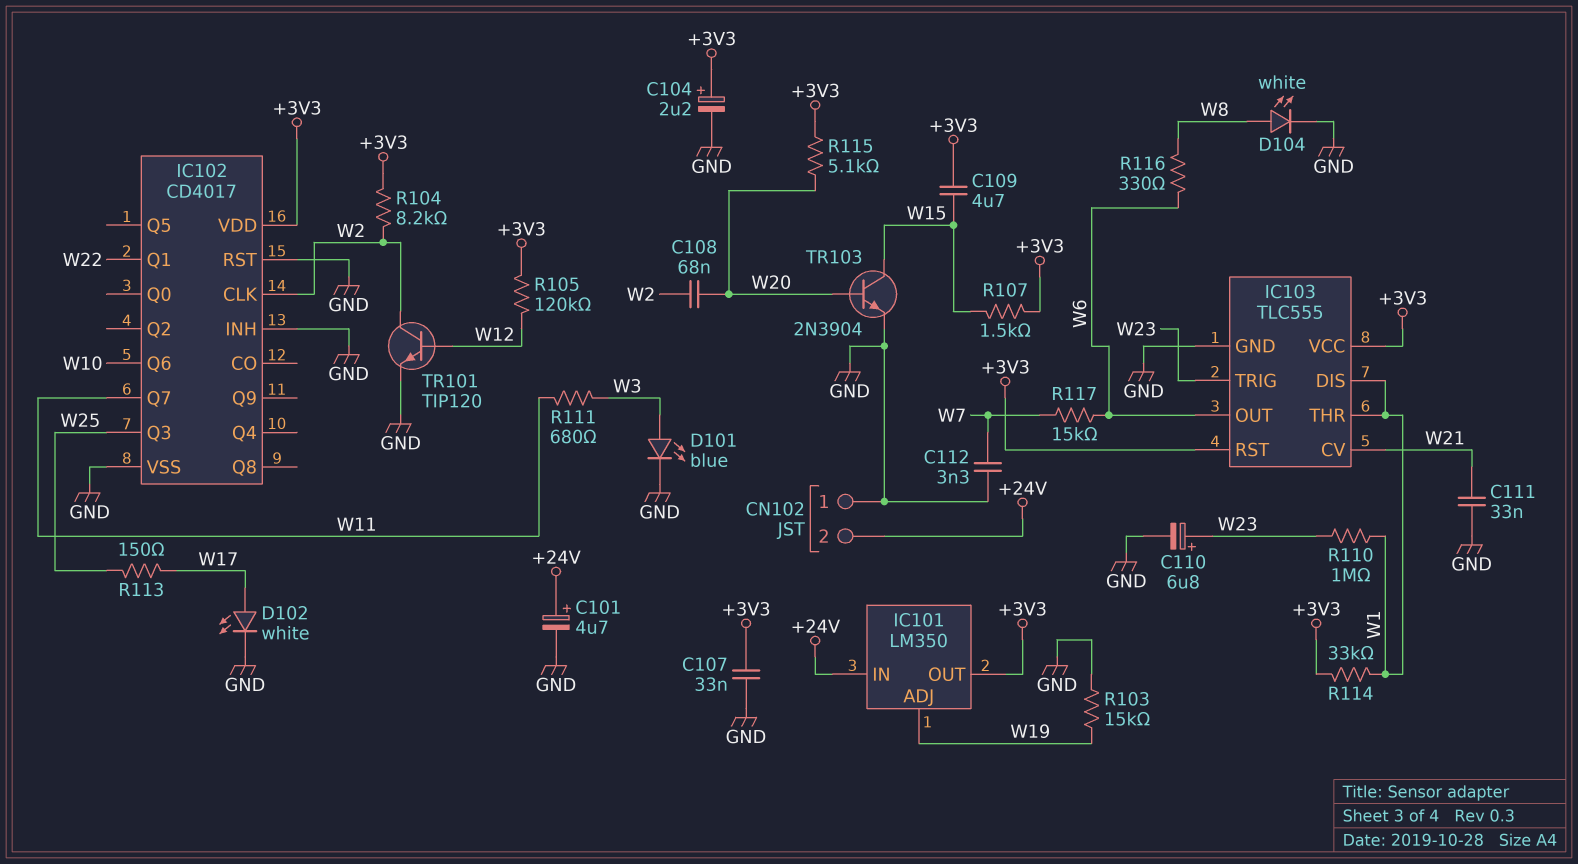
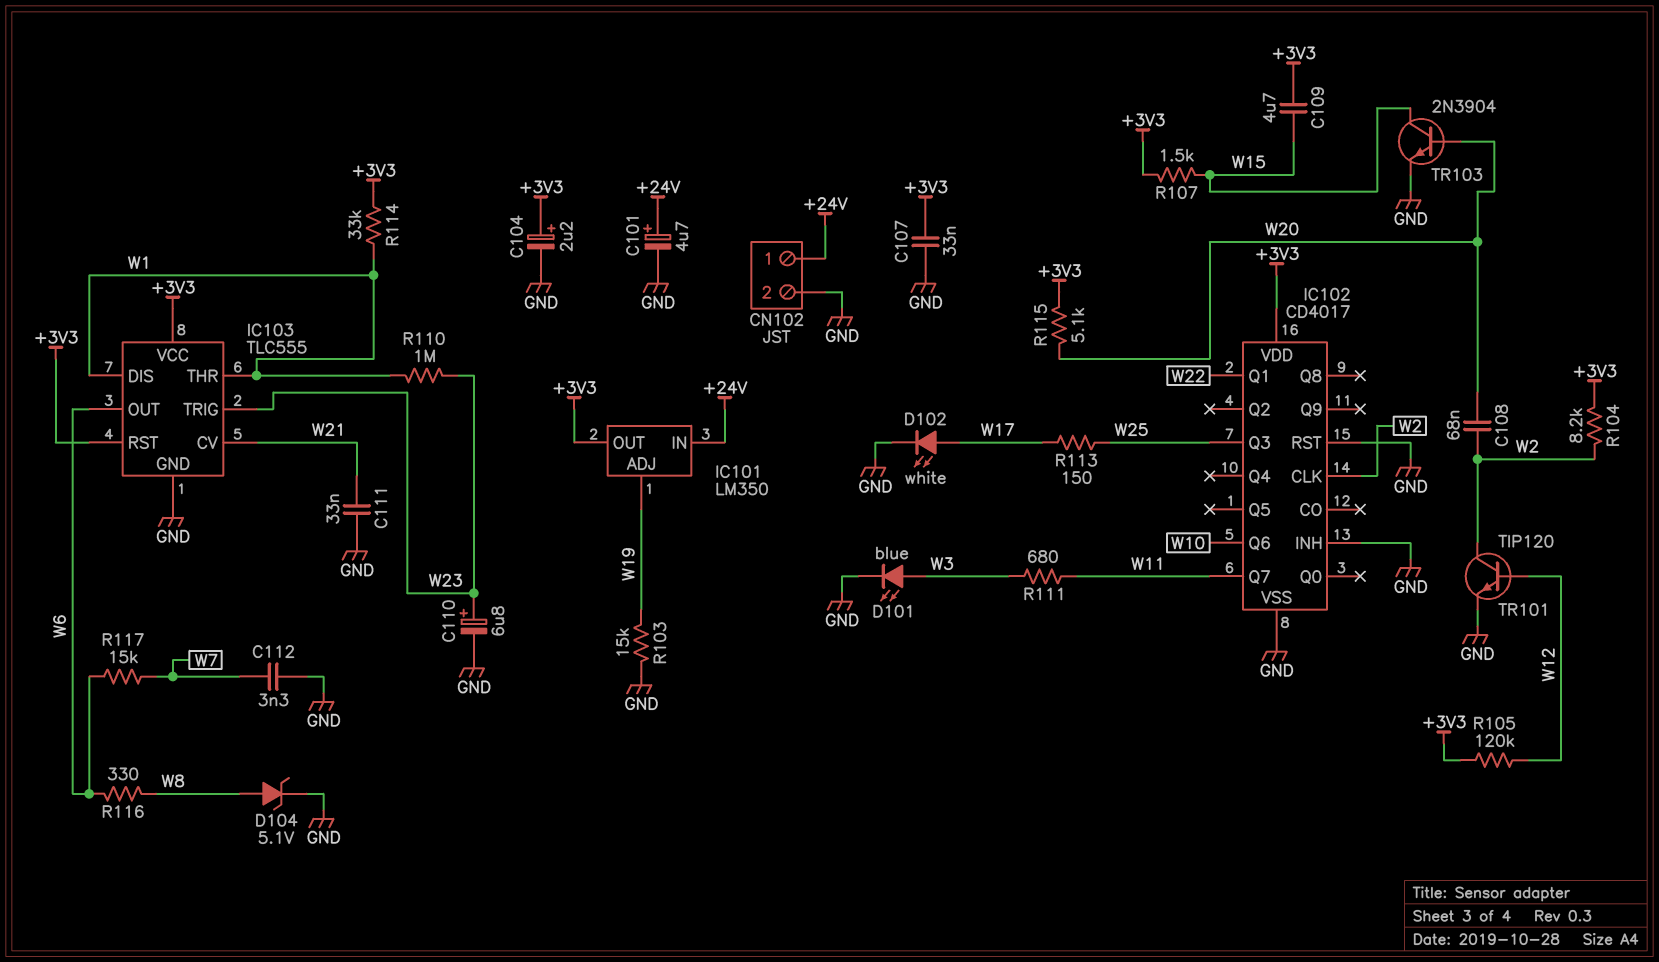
CN102 pin 1: GND -> +24V
CN102 pin 2: +24V -> GND
D104: LED white (A W8, K GND) -> zener 5.1V (A W8, K GND)

